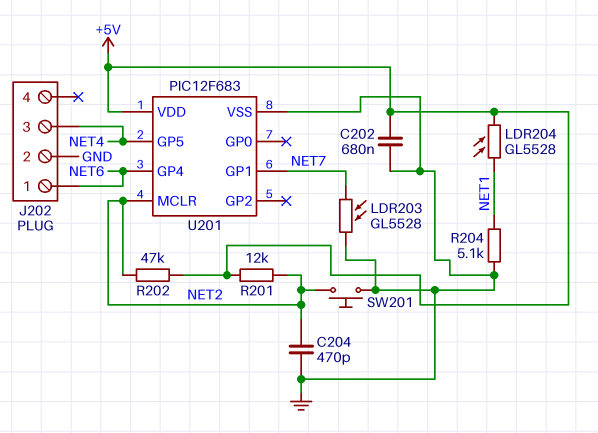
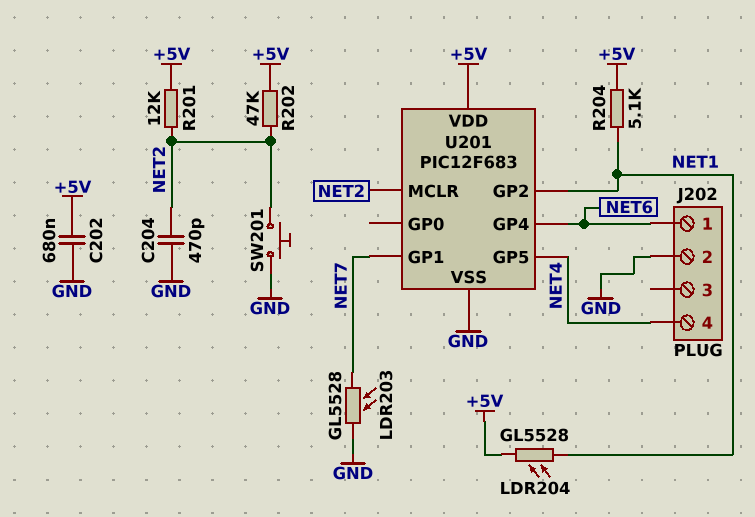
J202 pin 3: NET4 -> none
J202 pin 4: none -> NET4
R204: 5.1k (GND, NET1) -> 5.1k (+5V, NET1)
U201 pin GP2: none -> NET1

